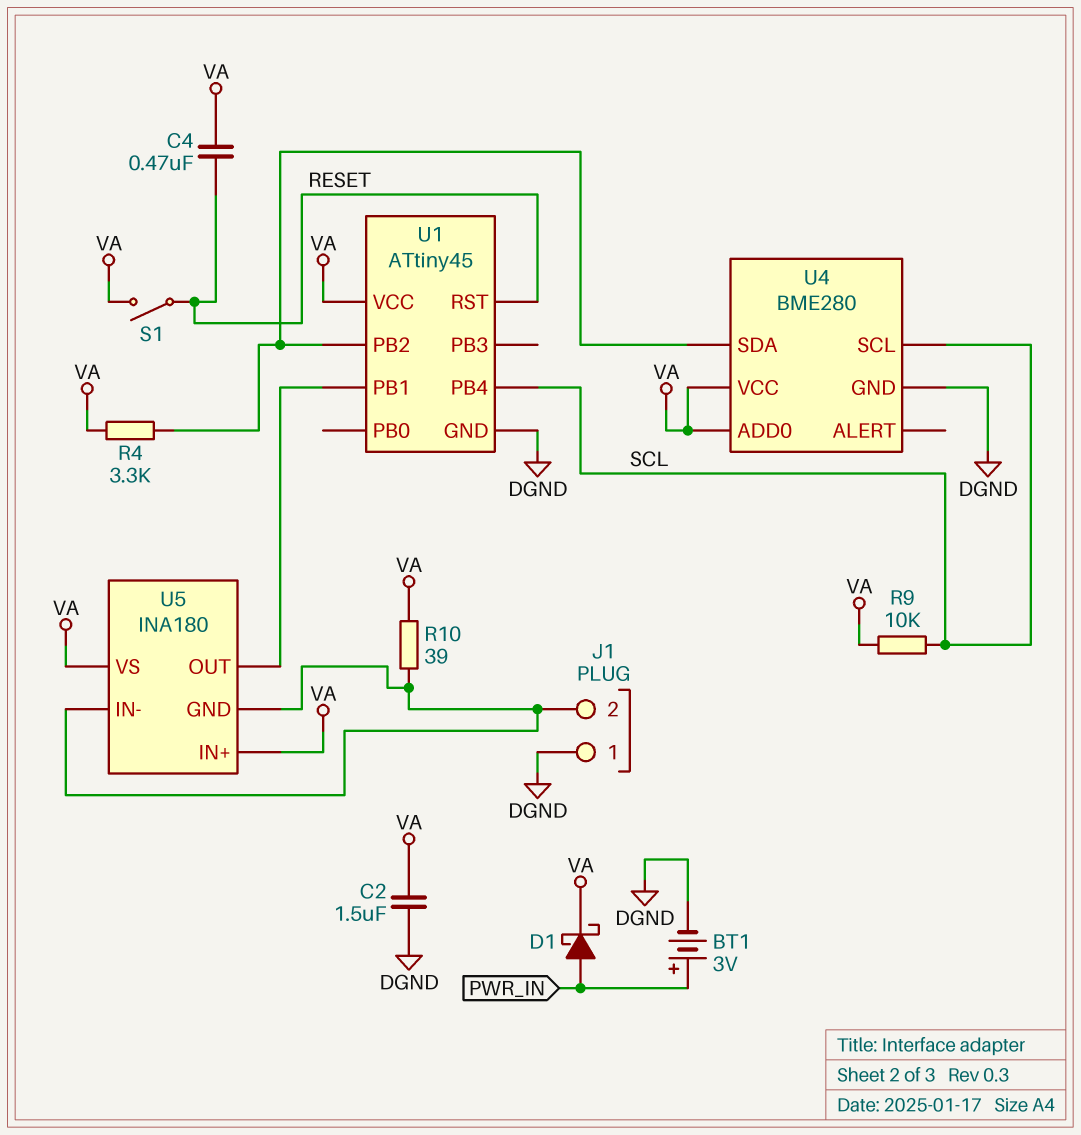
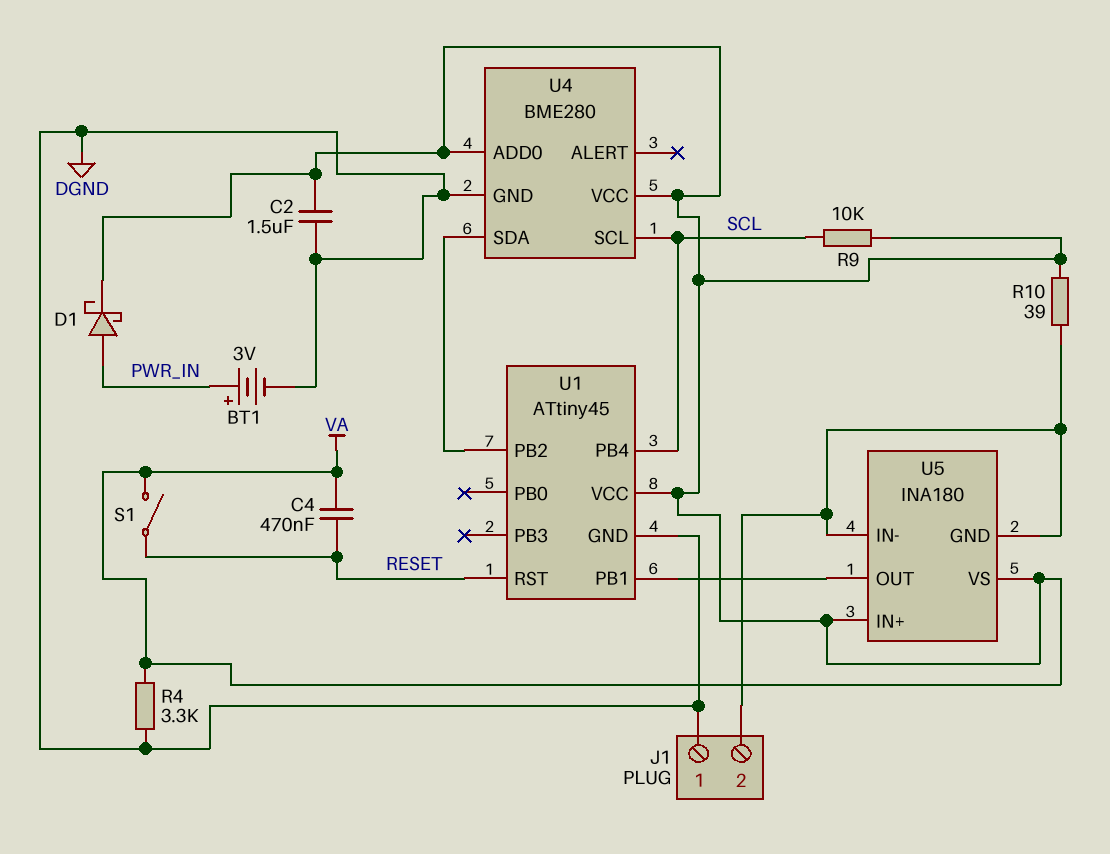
R4: 3.3k (U1/PB2, VA) -> 3.3k (DGND, VA)

